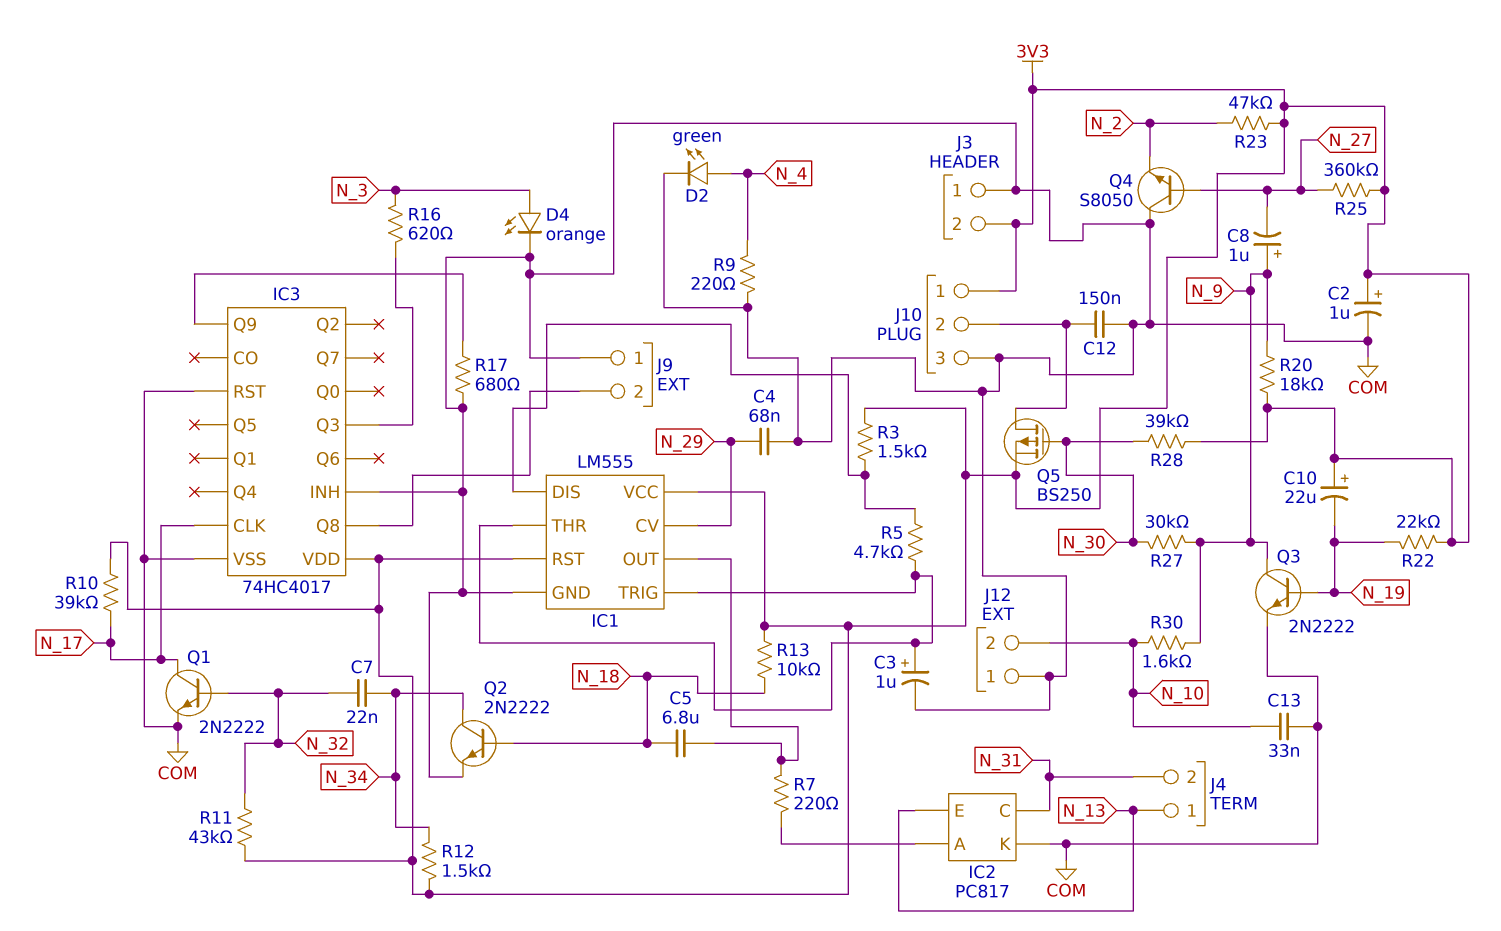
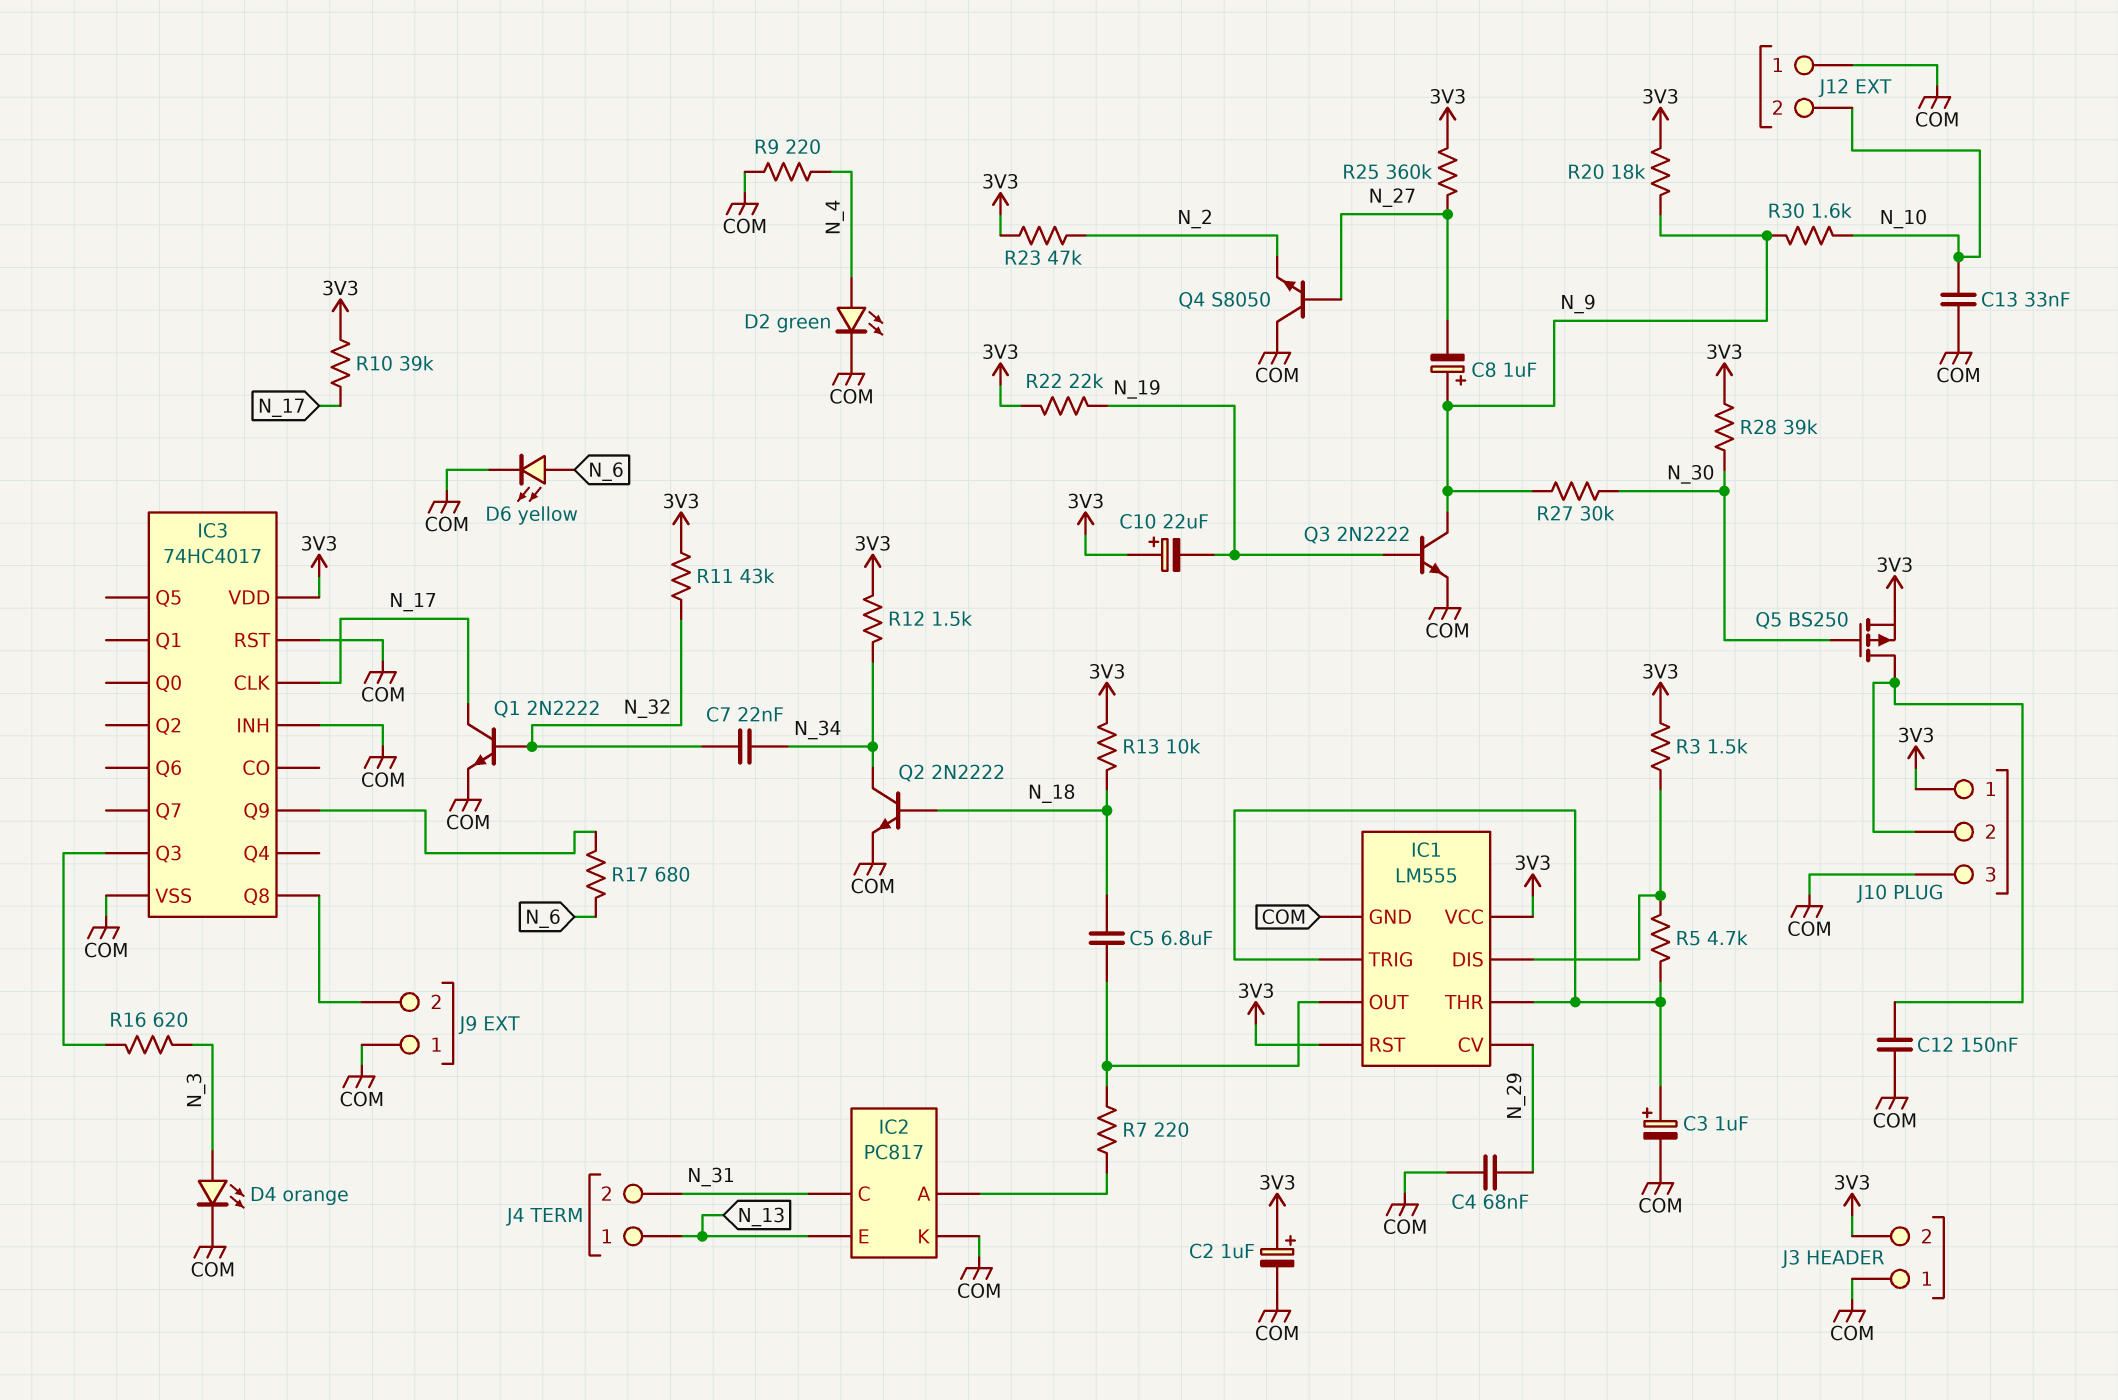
D6: none -> LED yellow (A N_6, K COM)
R17: 680 (COM, IC3/Q9) -> 680 (IC3/Q9, N_6)

